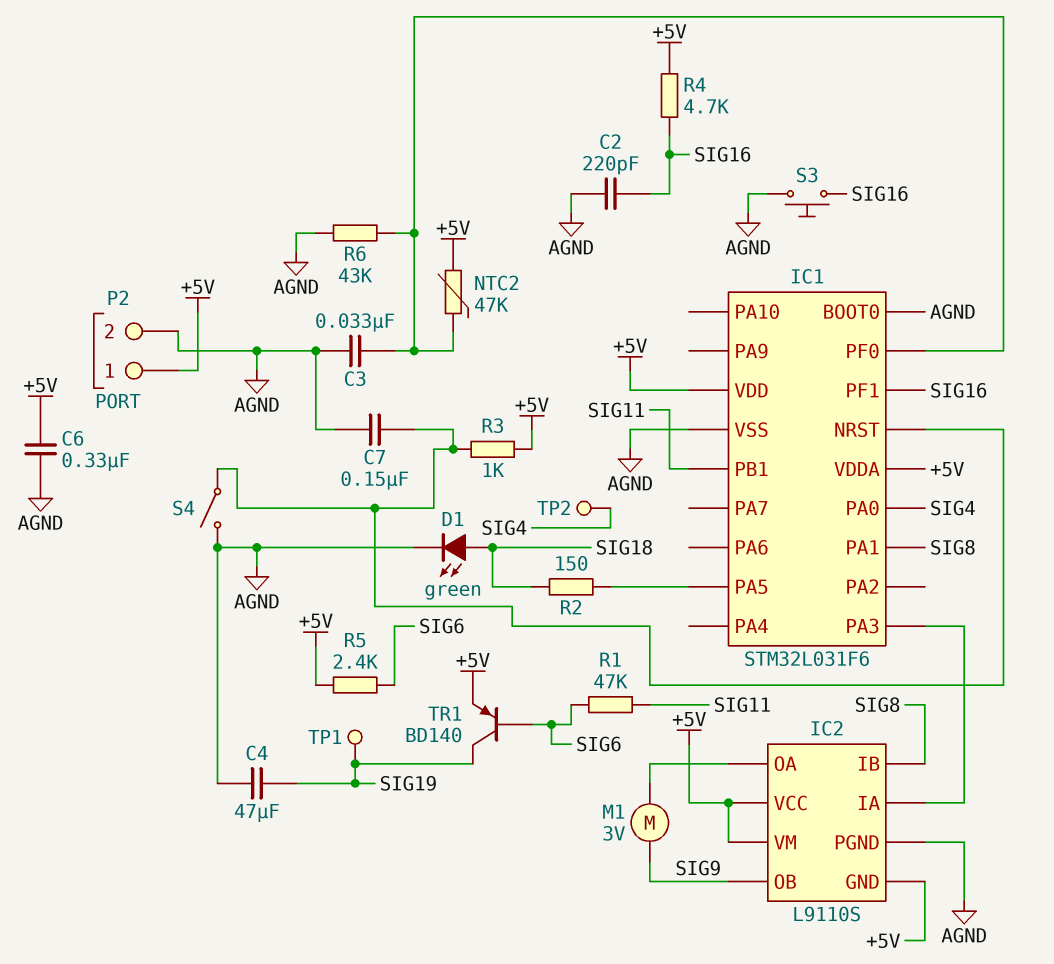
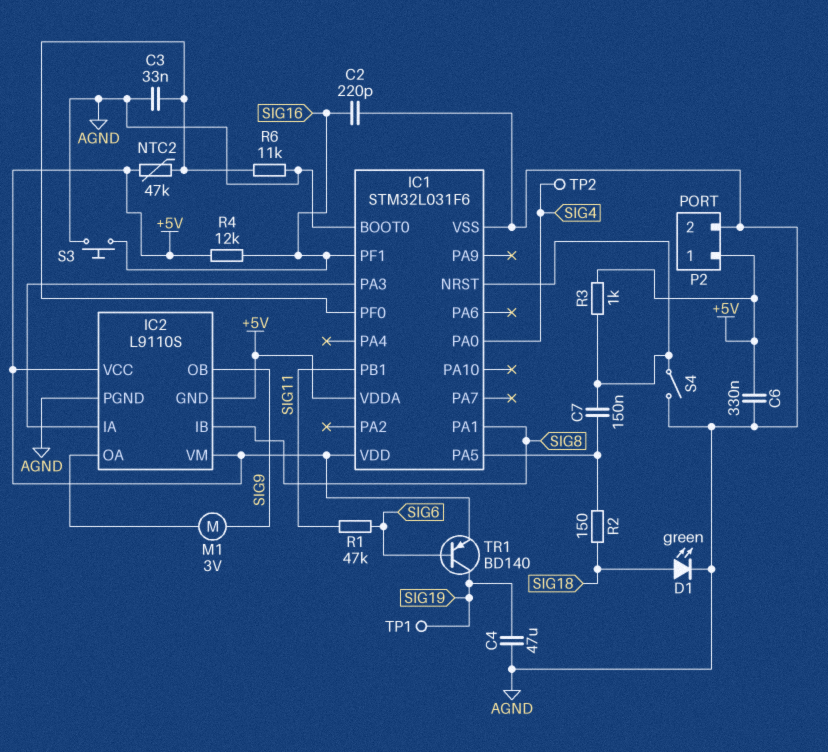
C7: 150nF (AGND, IC1/NRST) -> 150nF (IC1/NRST, IC1/PA5)
R4: 4.7k (+5V, SIG16) -> 12k (+5V, SIG16)
R5: 2.4k (+5V, SIG6) -> none
R6: 43k (AGND, IC1/PF0) -> 11k (AGND, IC1/PF0)

